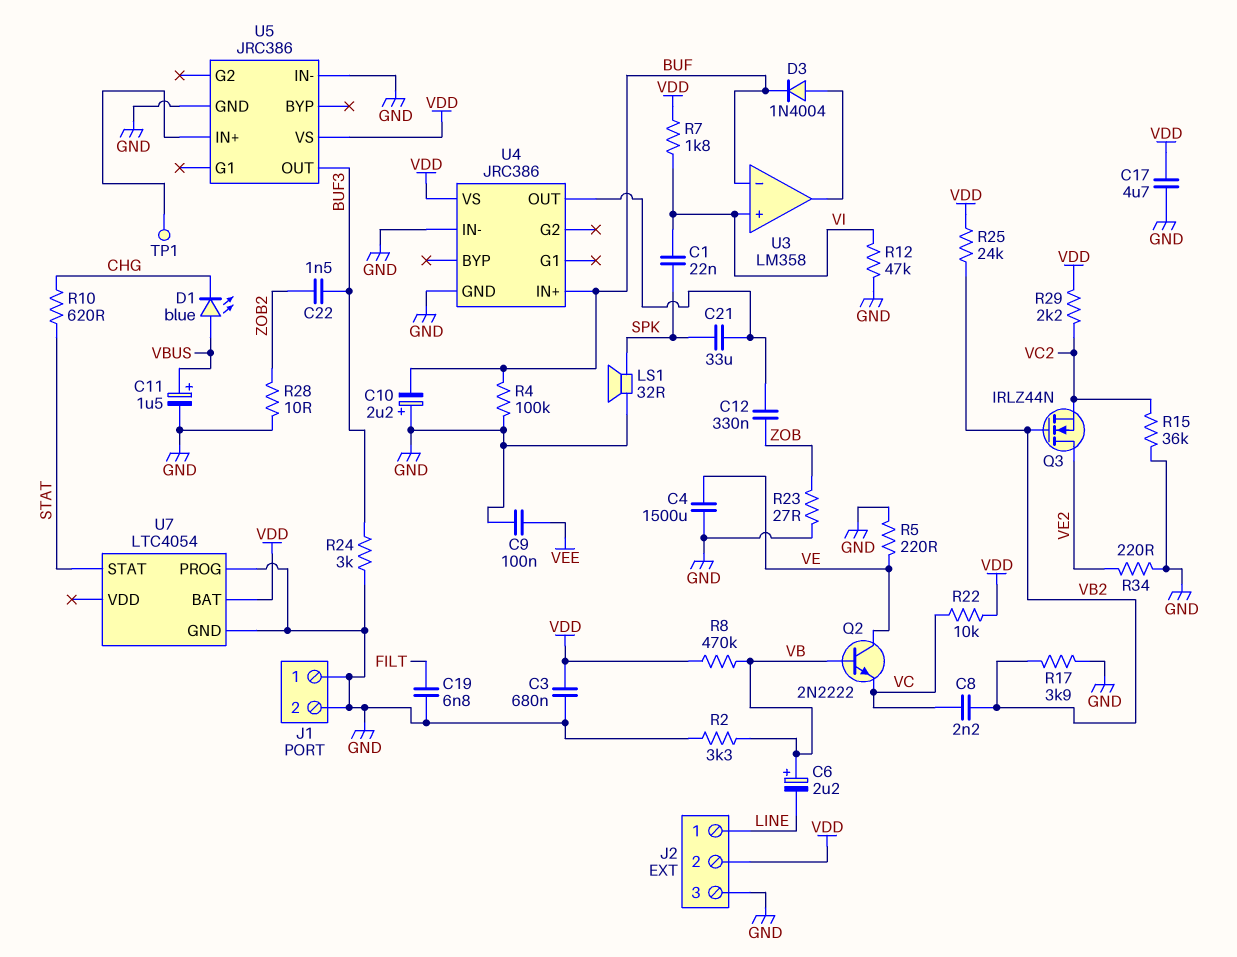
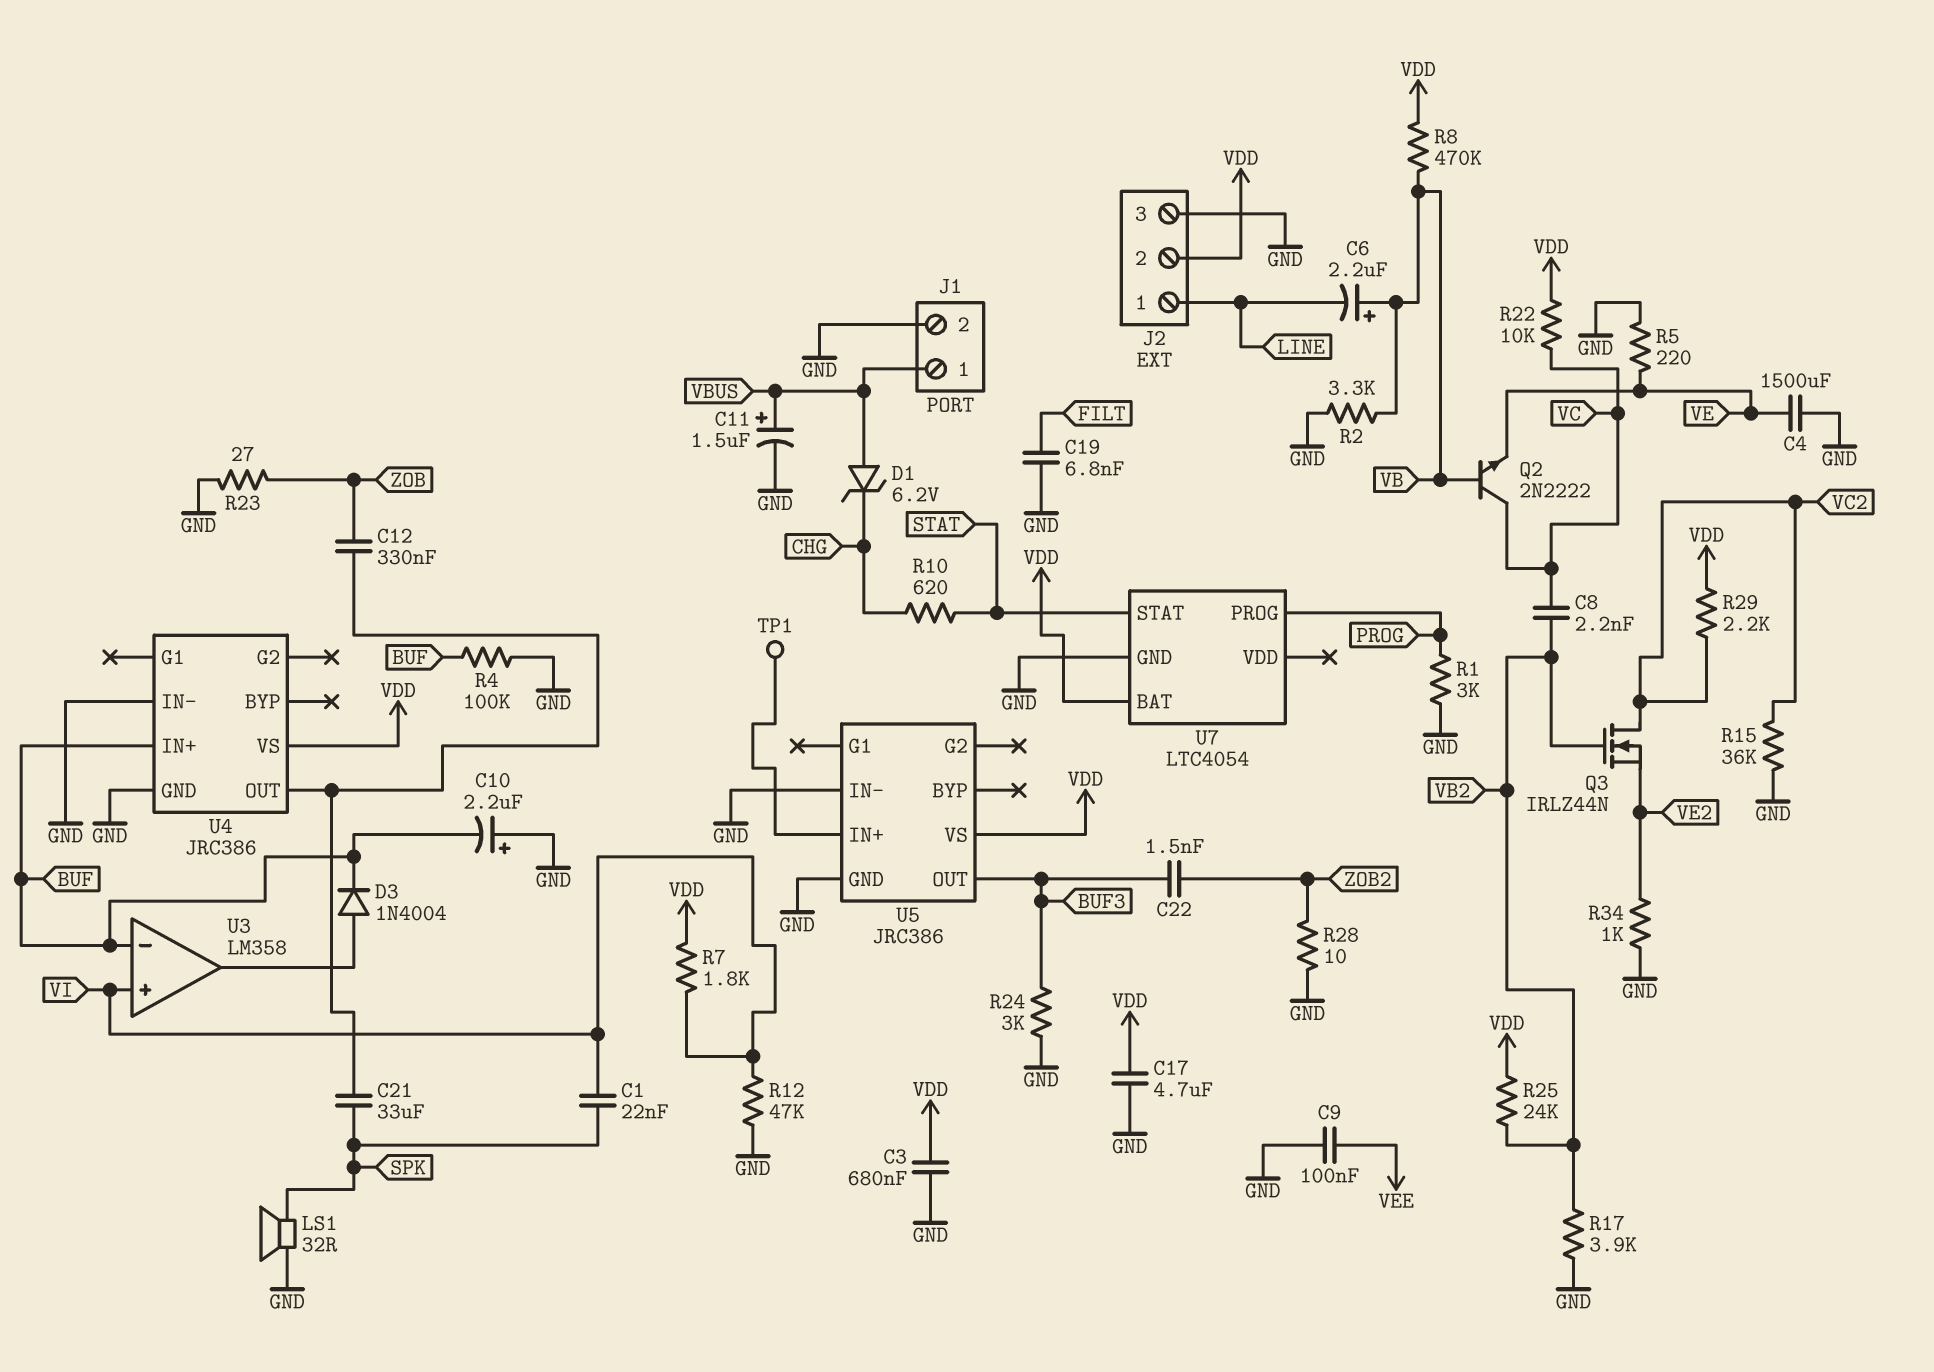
D1: LED blue (A VBUS, K CHG) -> zener 6.2V (A VBUS, K CHG)
J1 pin 1: GND -> VBUS
Q2: NPN 2N2222 (B VB, C VE, E VC) -> NPN 2N2222 (B VB, C VC, E VE)
Q3: NMOS IRLZ44N (G VB2, D VE2, S VC2) -> NMOS IRLZ44N (G VB2, D VC2, S VE2)
R1: none -> 3k (GND, PROG)
R34: 220 (GND, VE2) -> 1k (GND, VE2)
U7 pin PROG: GND -> PROG

